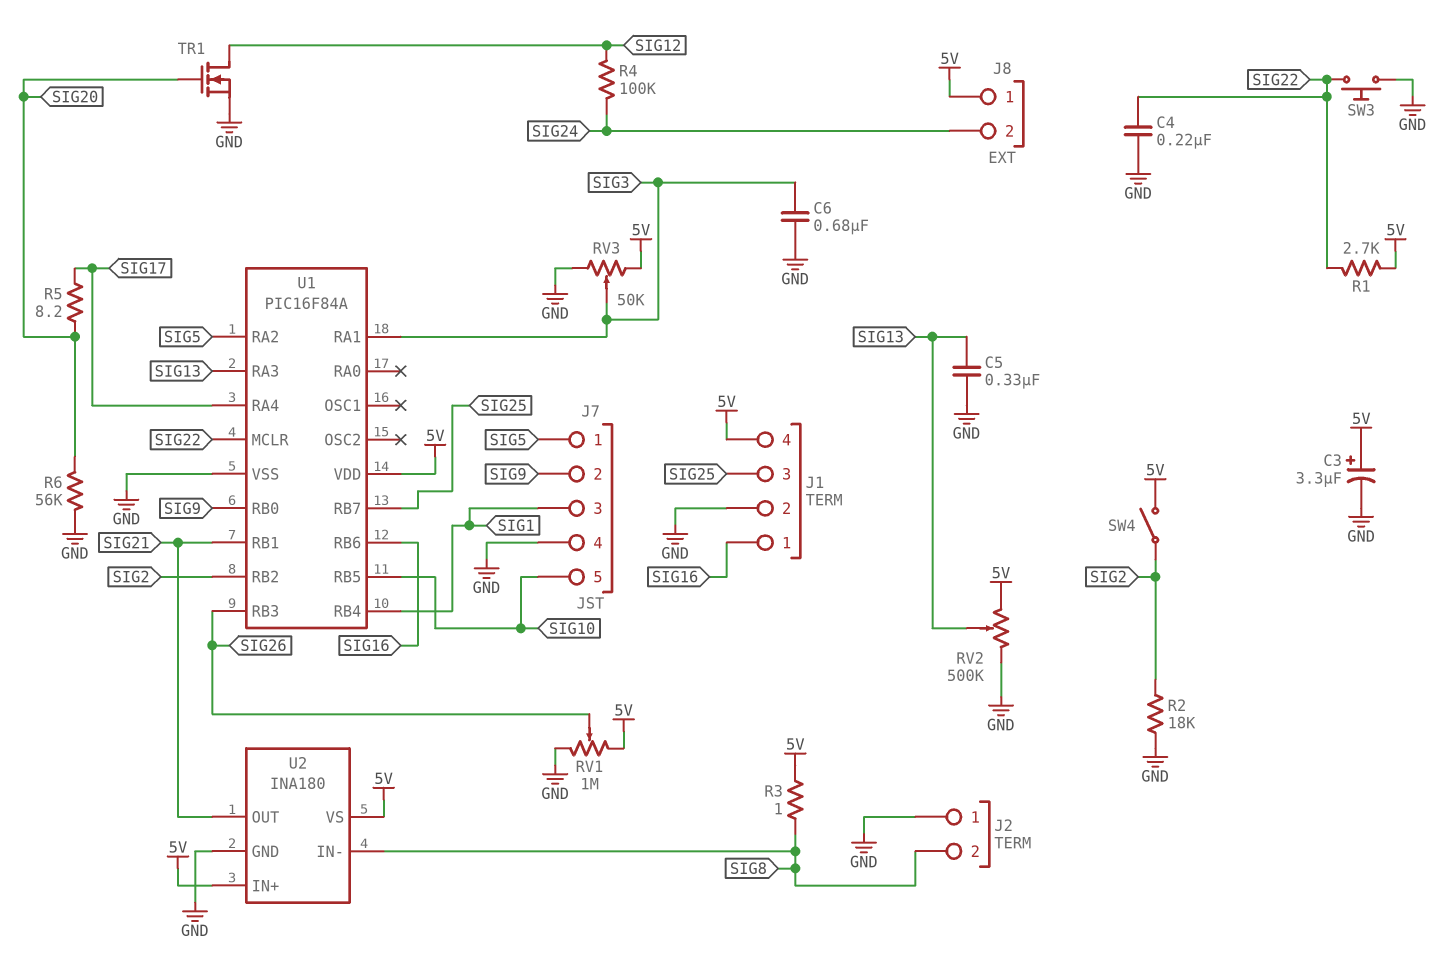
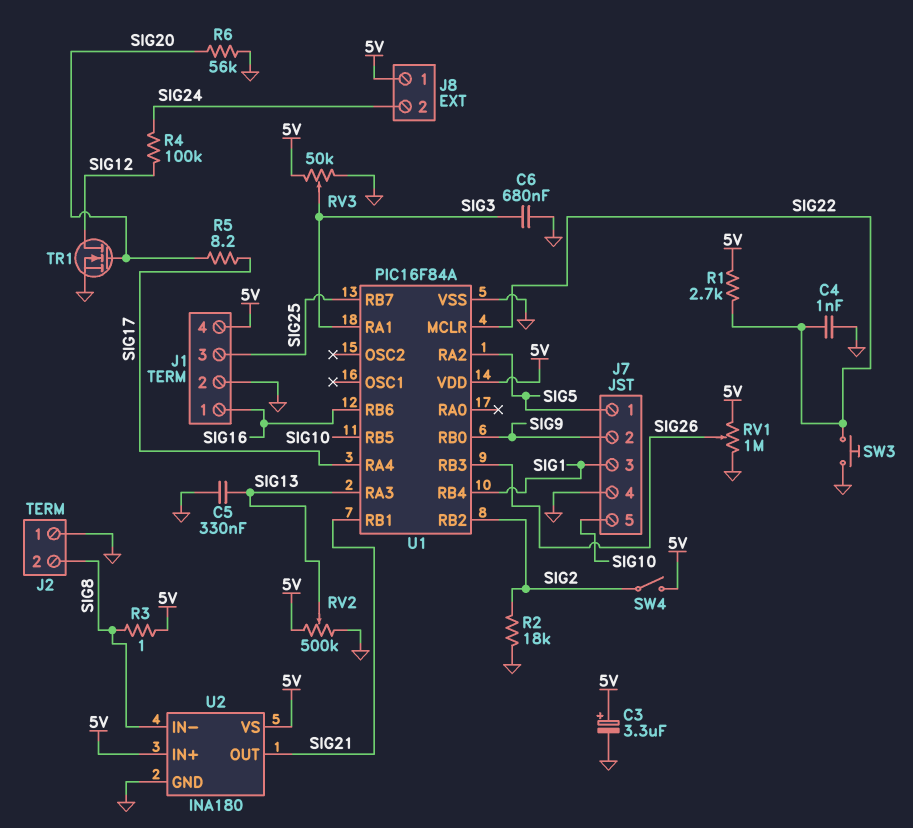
C4: 220nF (GND, SIG22) -> 1nF (GND, SIG22)

